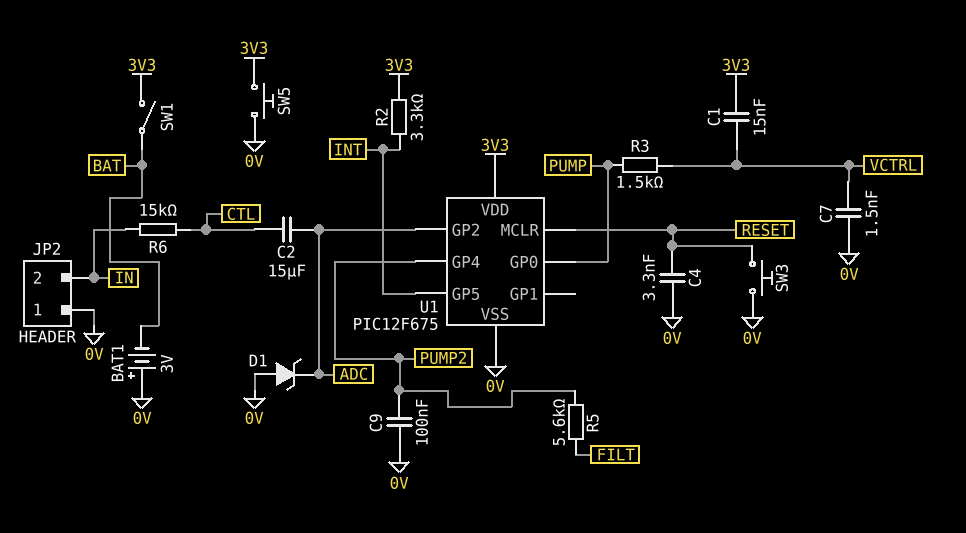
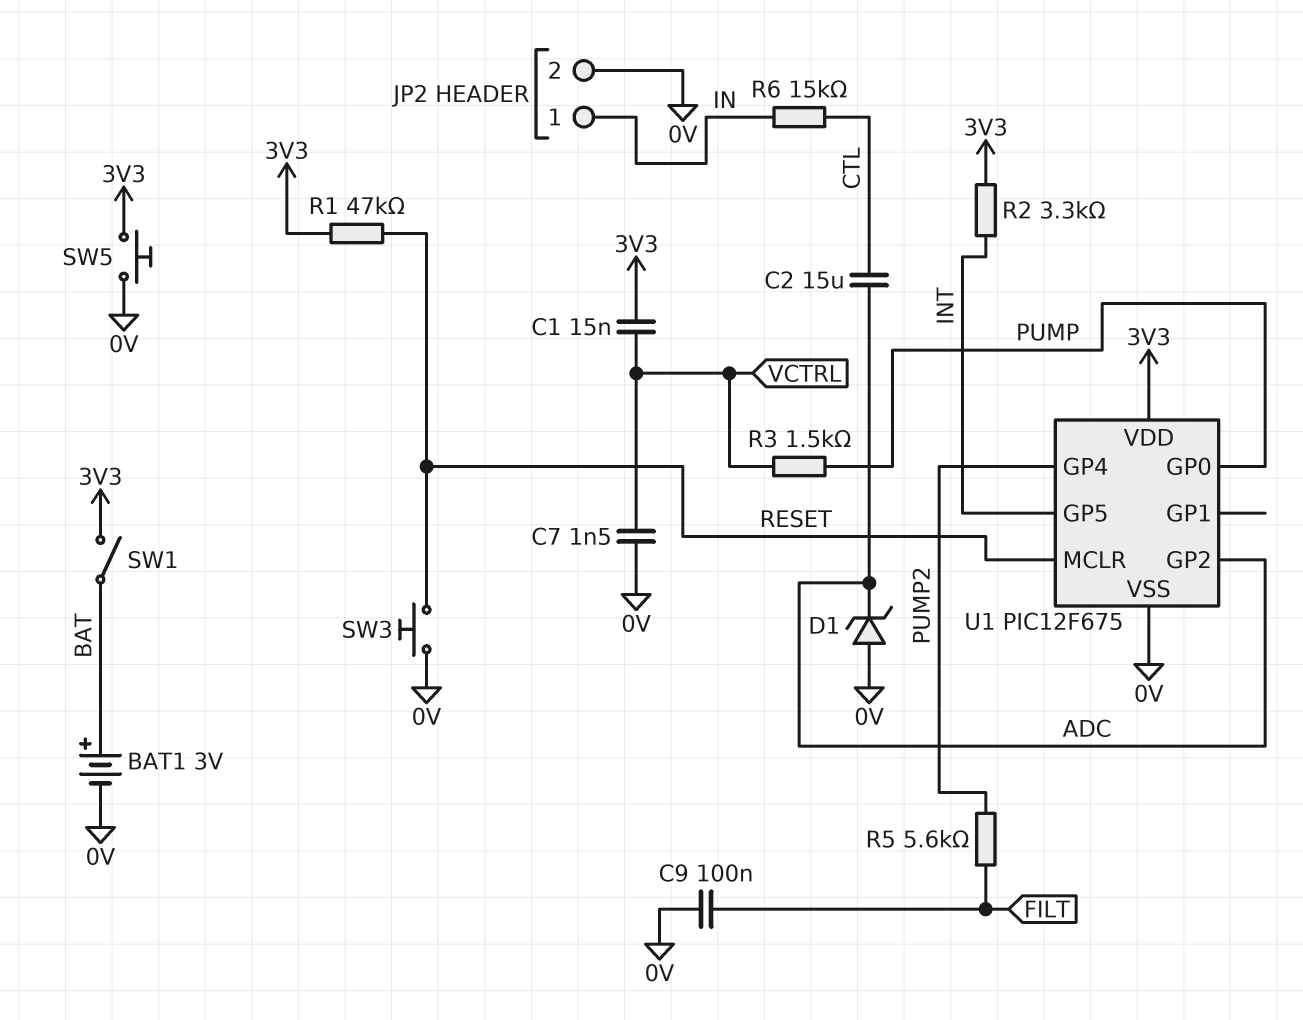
BAT1: 3V (plus 0V, minus BAT) -> 3V (plus BAT, minus 0V)
C4: 3.3nF (0V, RESET) -> none
C9: 100nF (0V, PUMP2) -> 100nF (0V, FILT)
JP2 pin 1: 0V -> IN
JP2 pin 2: IN -> 0V
R1: none -> 47k (3V3, RESET)

